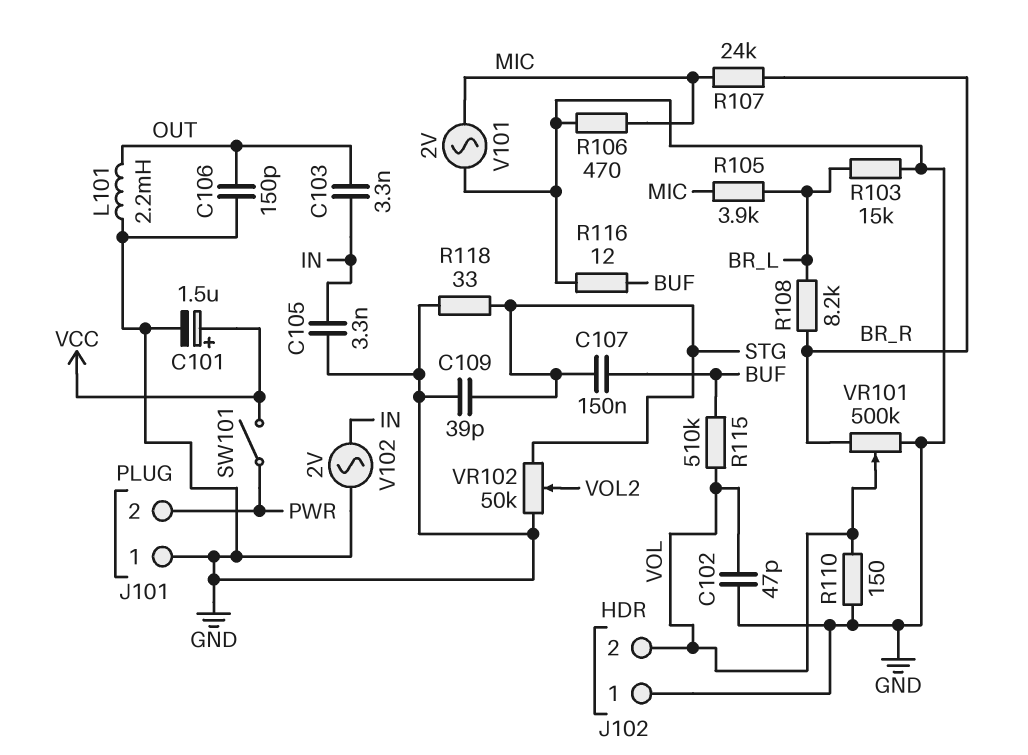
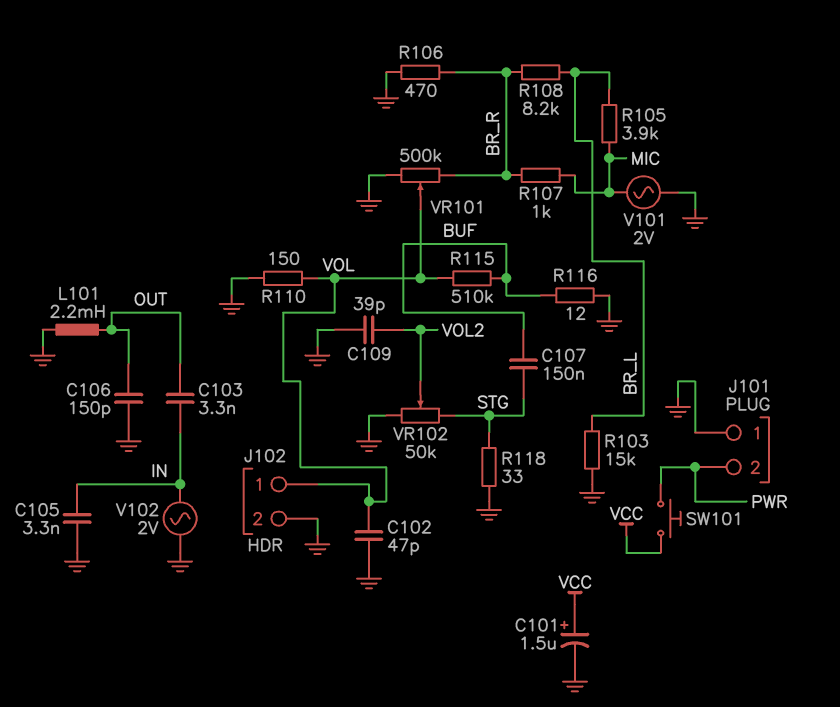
C109: 39pF (GND, STG) -> 39pF (GND, VOL2)
J102 pin 1: GND -> VOL
J102 pin 2: VOL -> GND
R106: 470 (GND, MIC) -> 470 (BR_R, GND)
R107: 24k (BR_R, MIC) -> 1k (BR_R, MIC)
SW101: switch (PWR, VCC) -> button (PWR, VCC)

